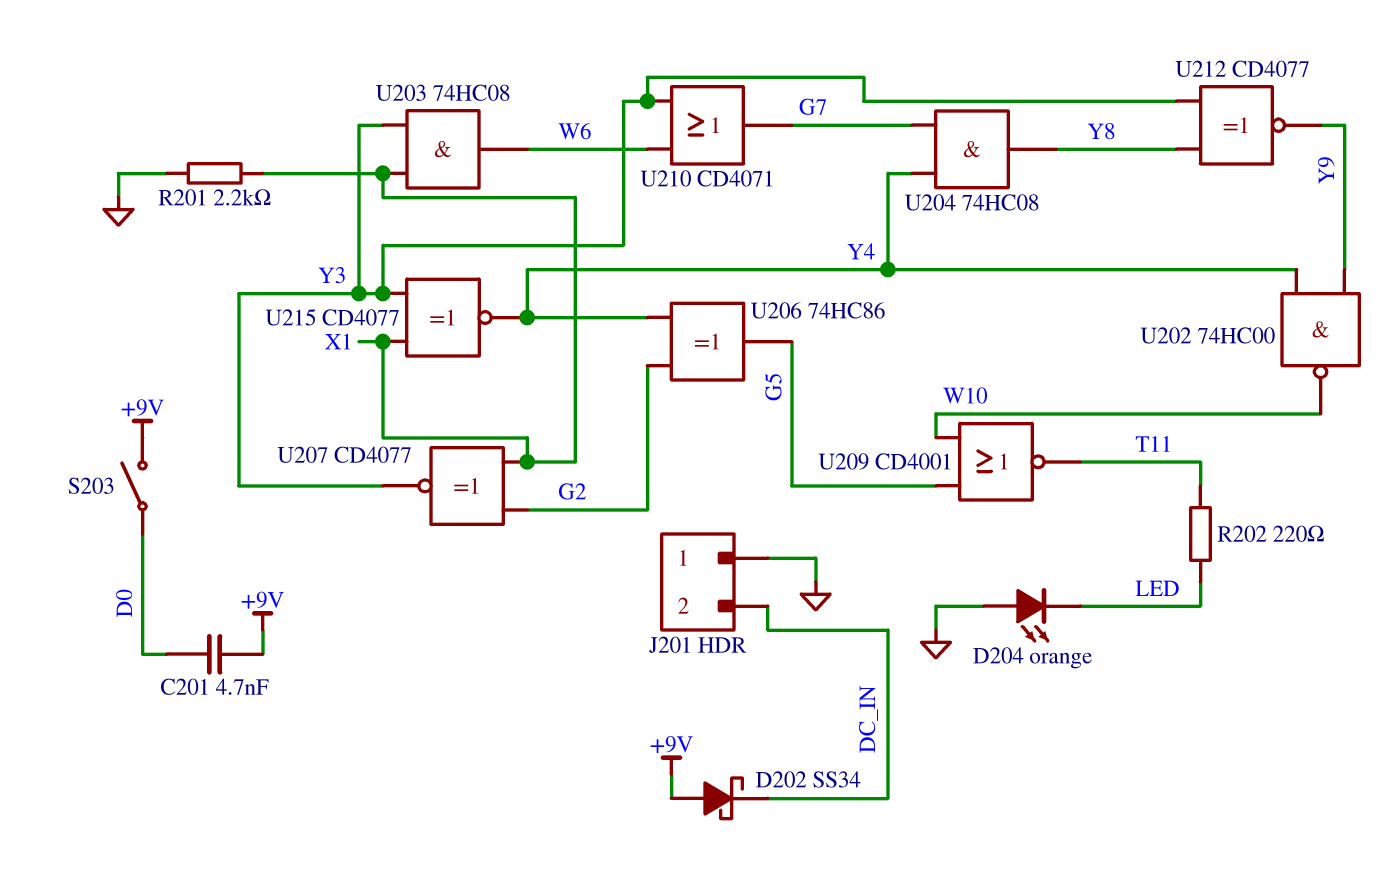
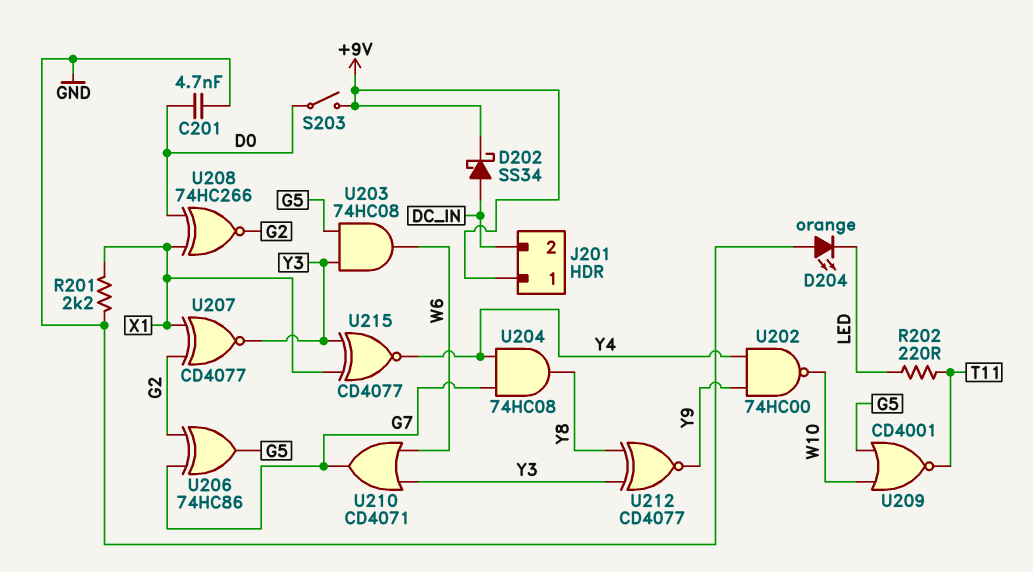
C201: 4.7nF (+9V, D0) -> 4.7nF (D0, GND)
D202: schottky SS34 (A +9V, K DC_IN) -> schottky SS34 (A DC_IN, K +9V)
J201 pin 1: GND -> +9V
U203: AND 74HC08 (in X1, in Y3, out W6) -> AND 74HC08 (in G5, in Y3, out W6)
U206: XOR 74HC86 (in G2, in Y4, out G5) -> XOR 74HC86 (in G2, in G7, out G5)
U208: none -> XNOR 74HC266 (in D0, in X1, out G2)

